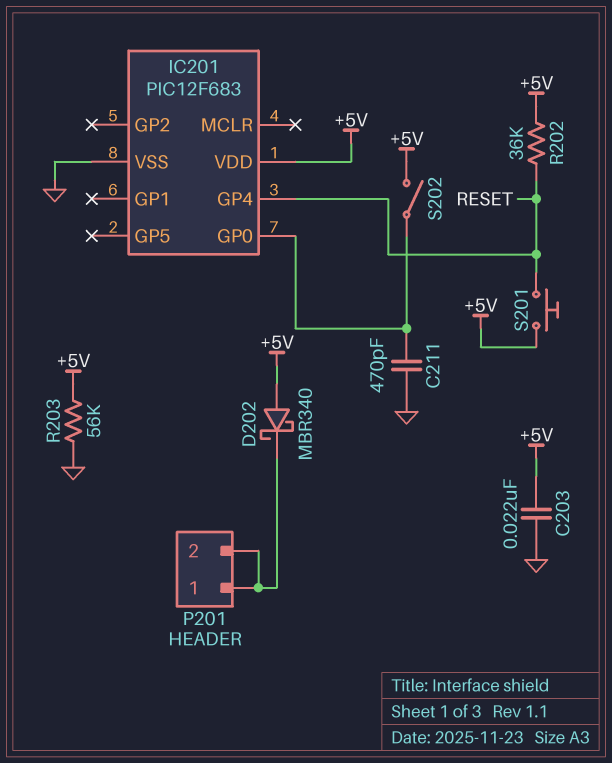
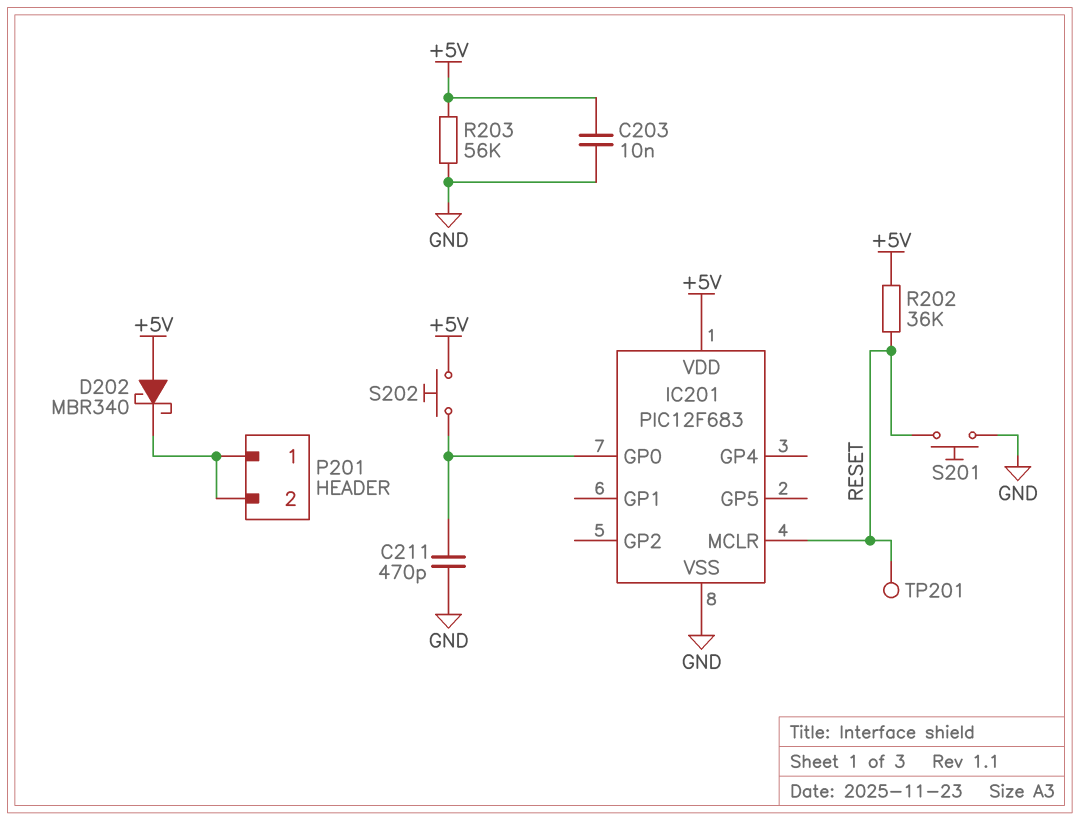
C203: 22nF (+5V, GND) -> 10nF (+5V, GND)
IC201 pin GP4: RESET -> none
IC201 pin MCLR: none -> RESET
S201: button (+5V, RESET) -> button (GND, RESET)
S202: switch (+5V, IC201/GP0) -> button (+5V, IC201/GP0)
TP201: none -> test point (RESET)

